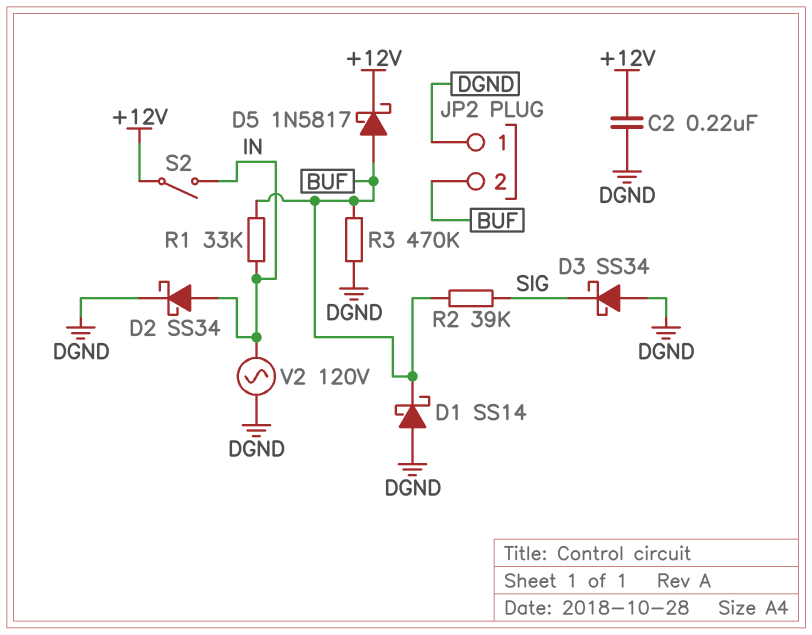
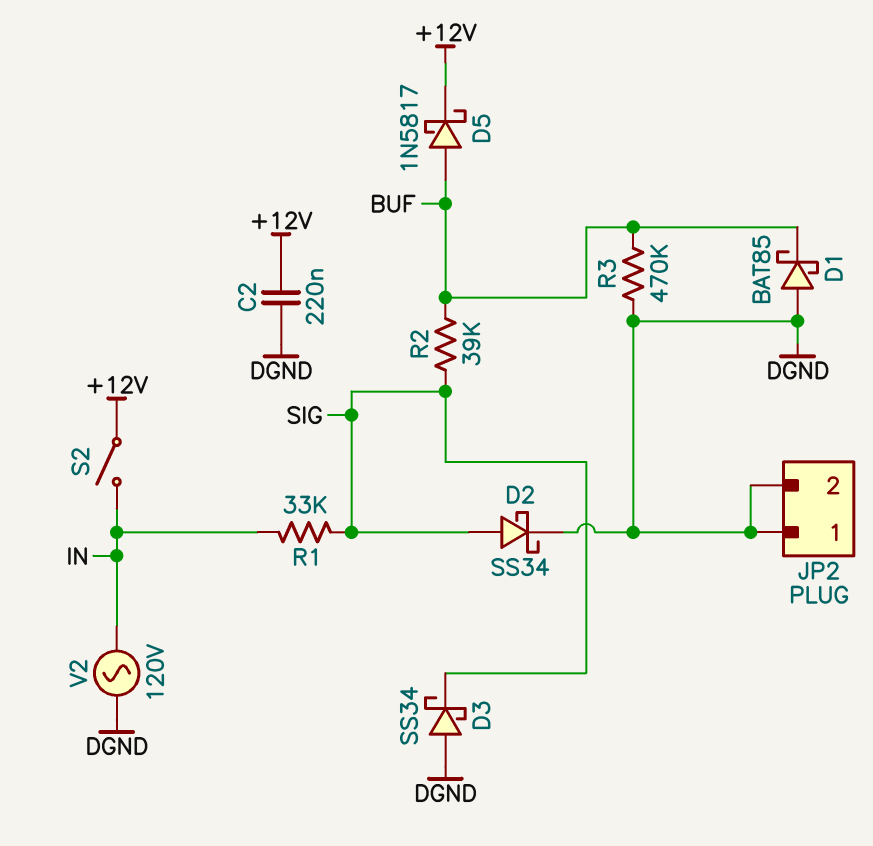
D1: schottky SS14 (A DGND, K BUF) -> schottky BAT85 (A DGND, K BUF)
D2: schottky SS34 (A IN, K DGND) -> schottky SS34 (A SIG, K DGND)
JP2 pin 2: BUF -> DGND
R1: 33k (BUF, IN) -> 33k (IN, SIG)

